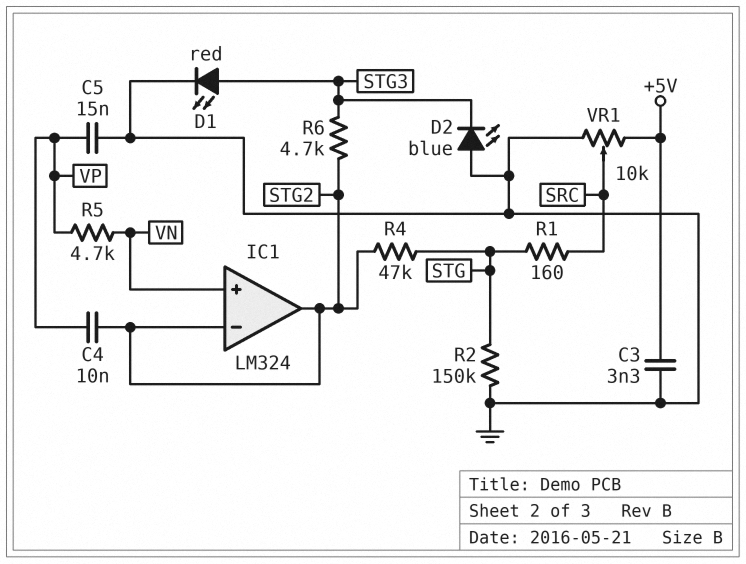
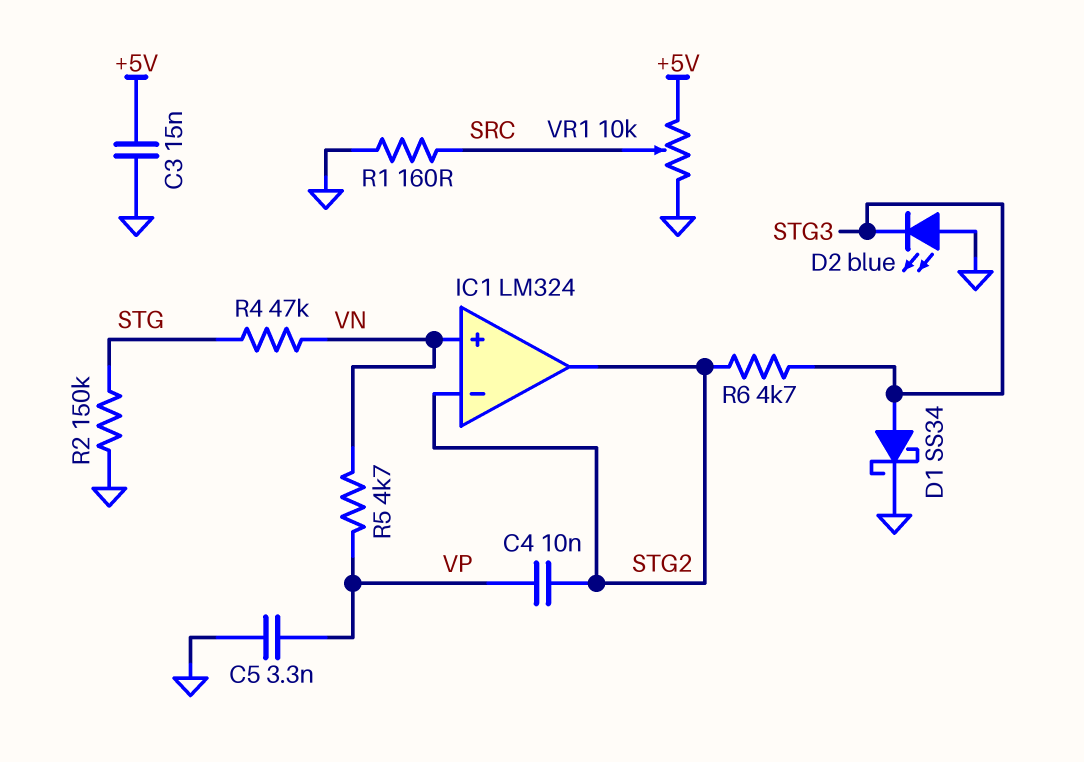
C3: 3.3nF (+5V, GND) -> 15nF (+5V, GND)
C5: 15nF (GND, VP) -> 3.3nF (GND, VP)
D1: LED red (A STG3, K GND) -> schottky SS34 (A STG3, K GND)
R1: 160 (SRC, STG) -> 160 (GND, SRC)
R4: 47k (STG, STG2) -> 47k (STG, VN)

